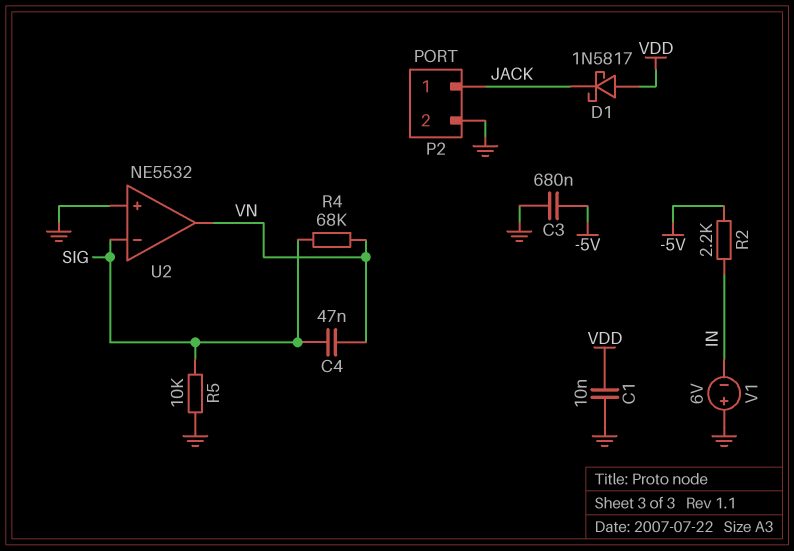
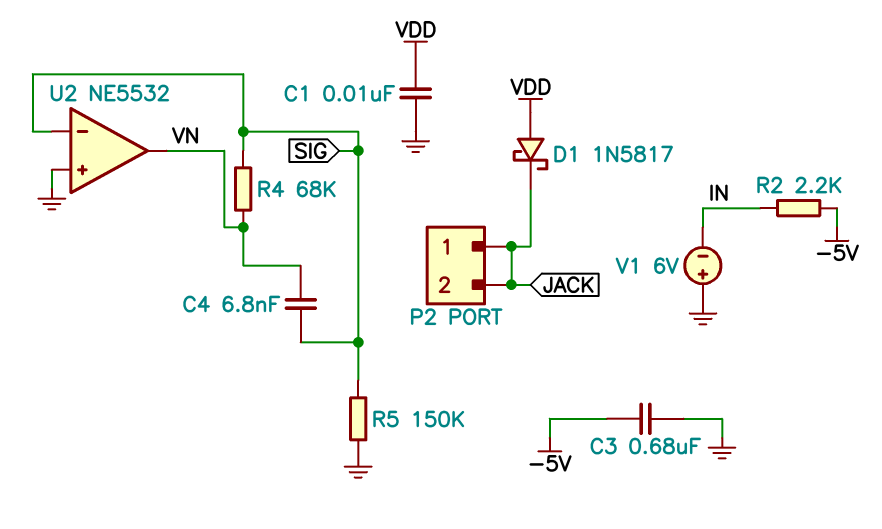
C4: 47nF (SIG, VN) -> 6.8nF (SIG, VN)
P2 pin 2: GND -> JACK
R5: 10k (GND, SIG) -> 150k (GND, SIG)

